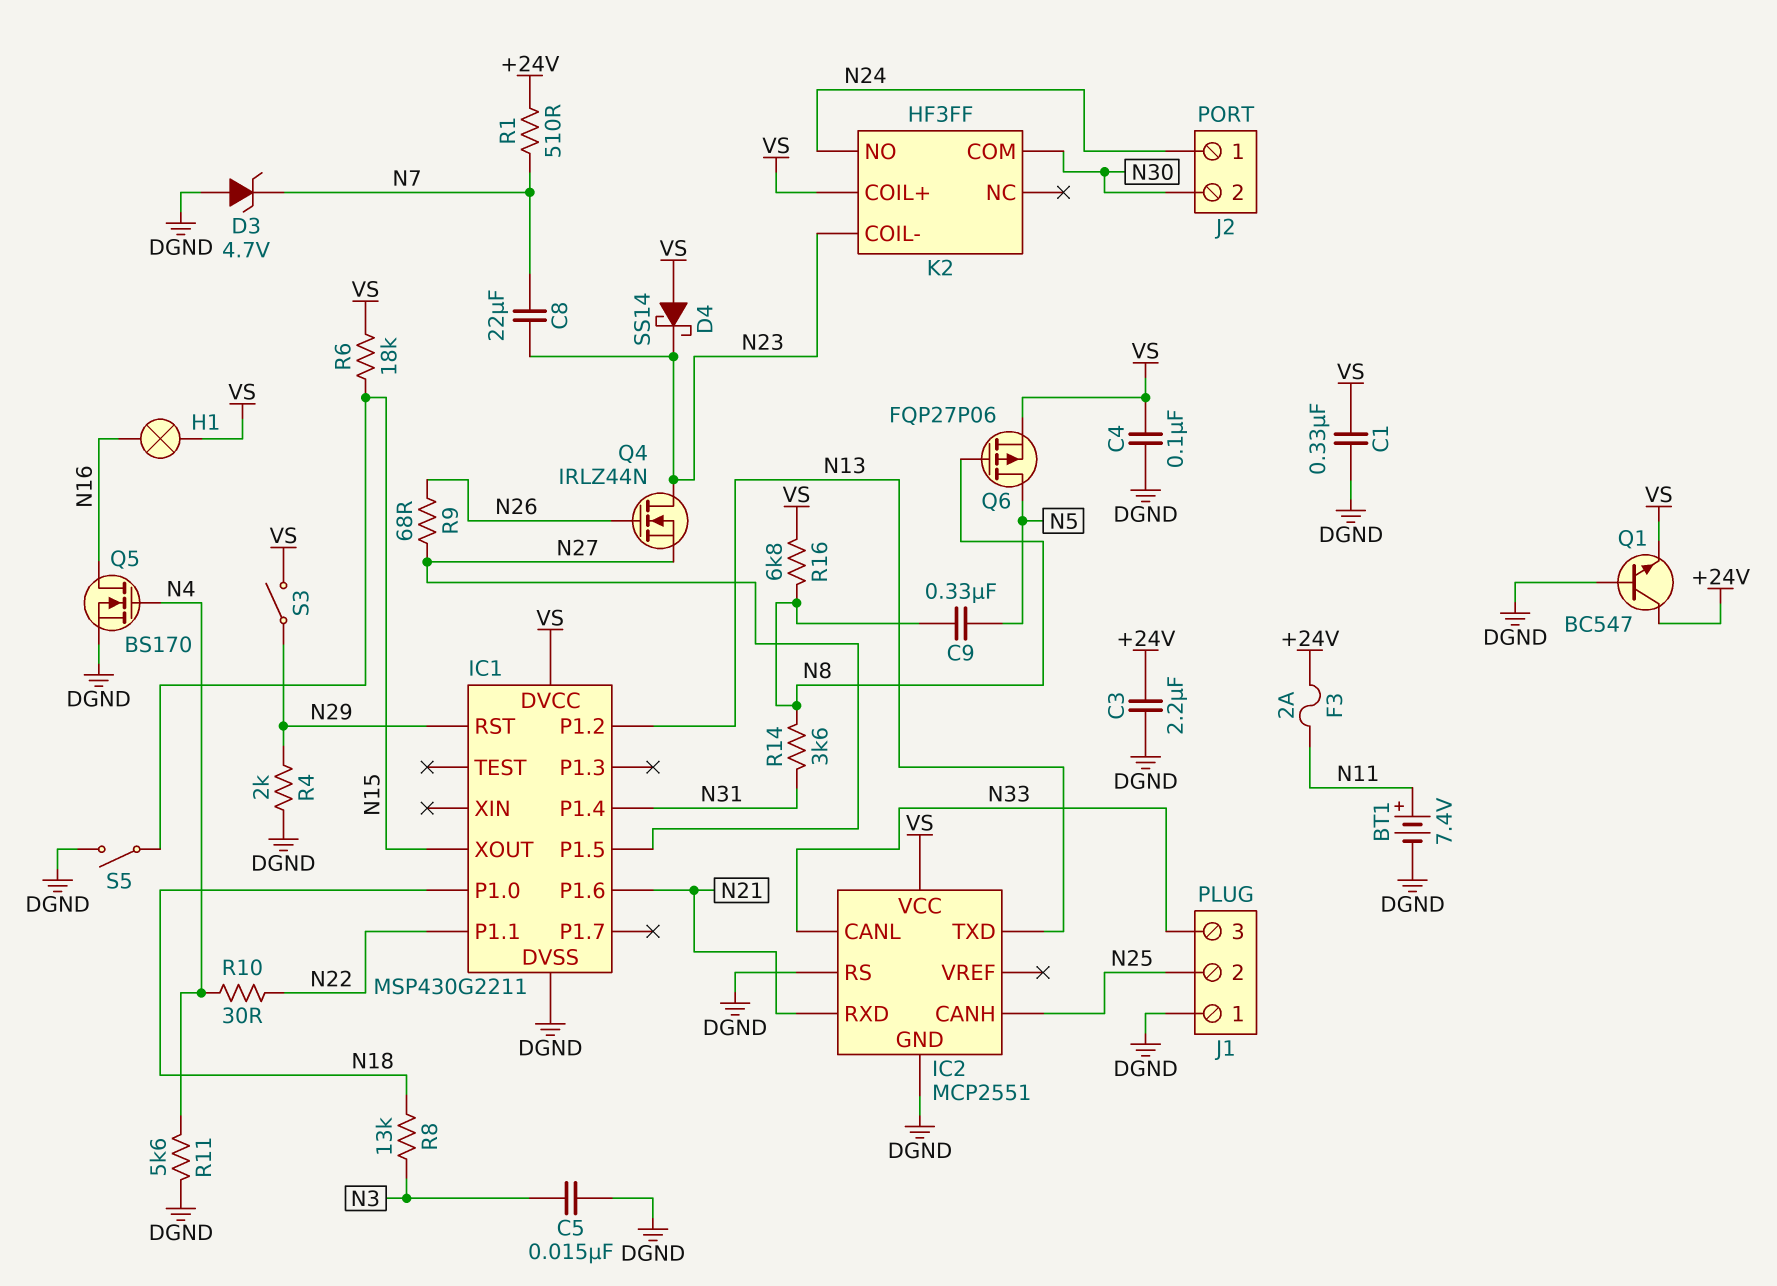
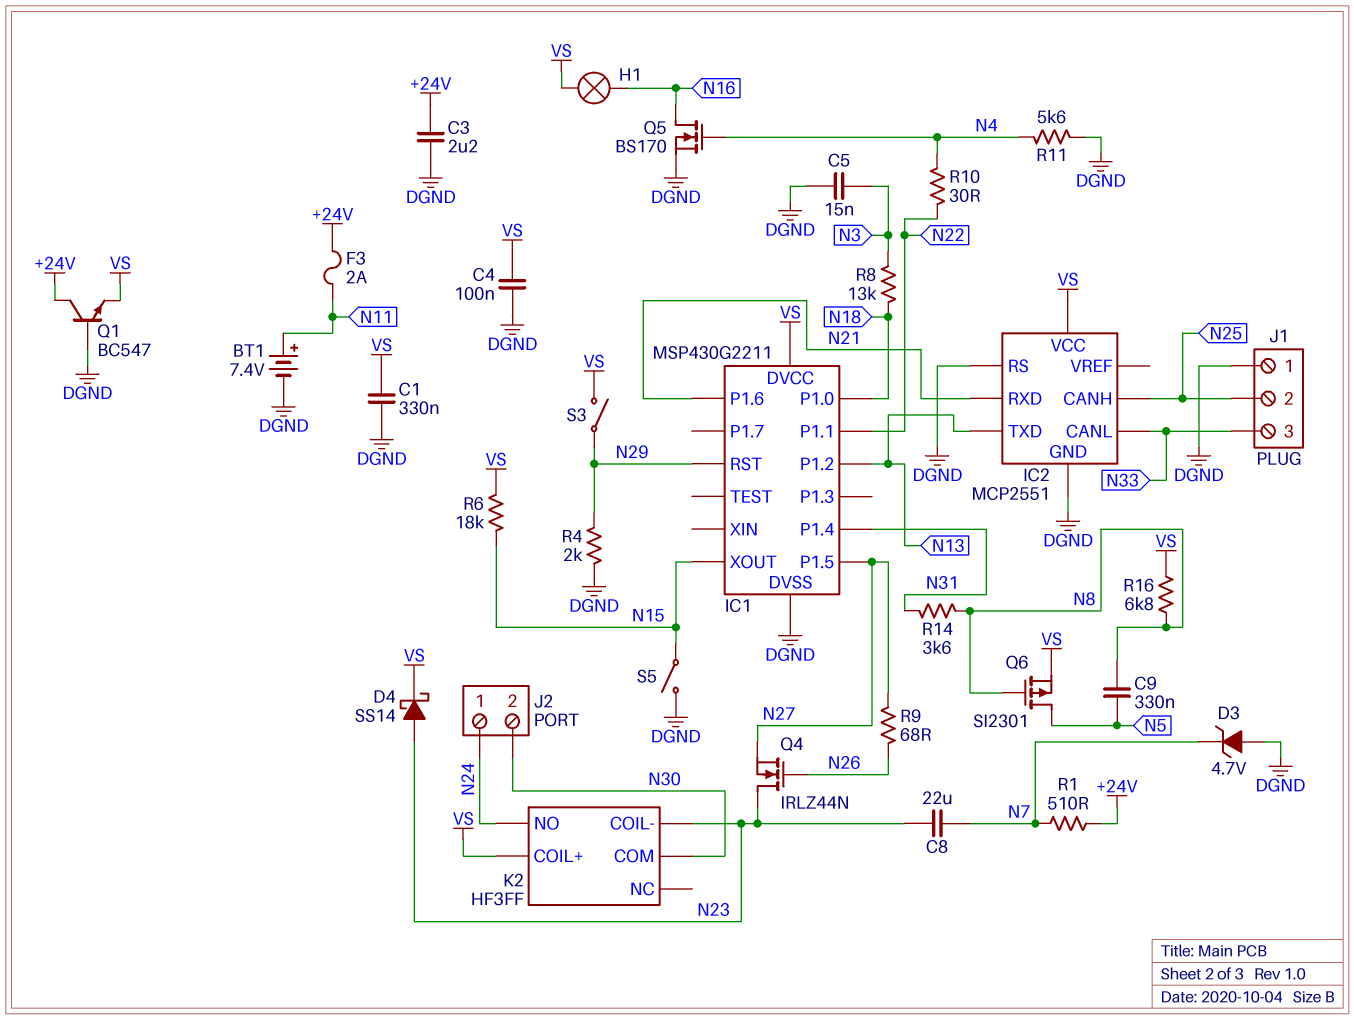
D4: schottky SS14 (A VS, K N23) -> schottky SS14 (A N23, K VS)
Q6: PMOS FQP27P06 (G N8, D N5, S VS) -> PMOS SI2301 (G N8, D N5, S VS)

